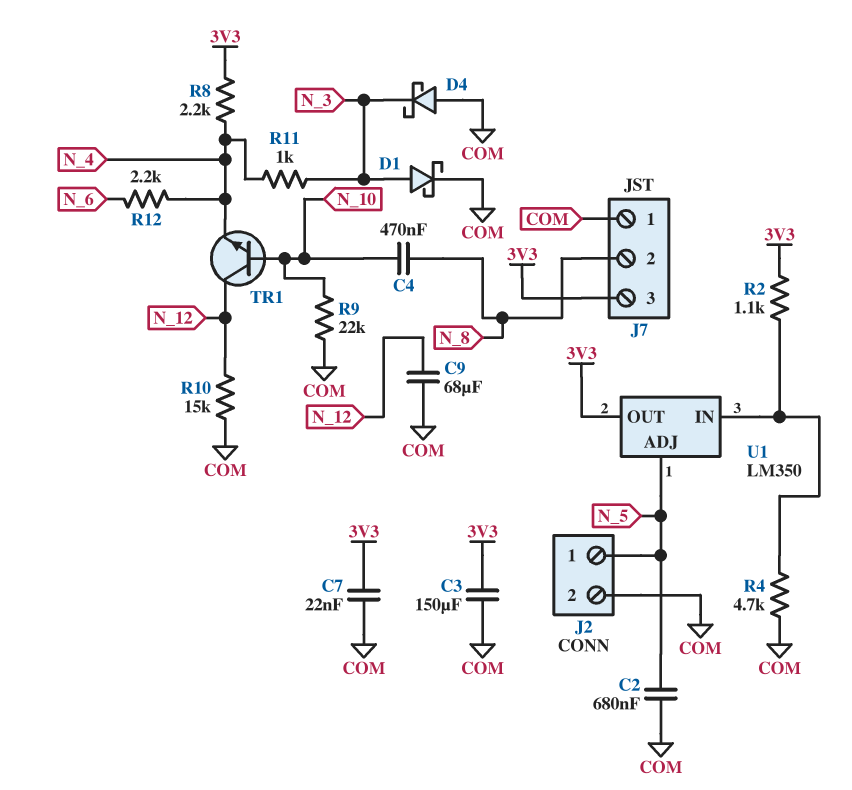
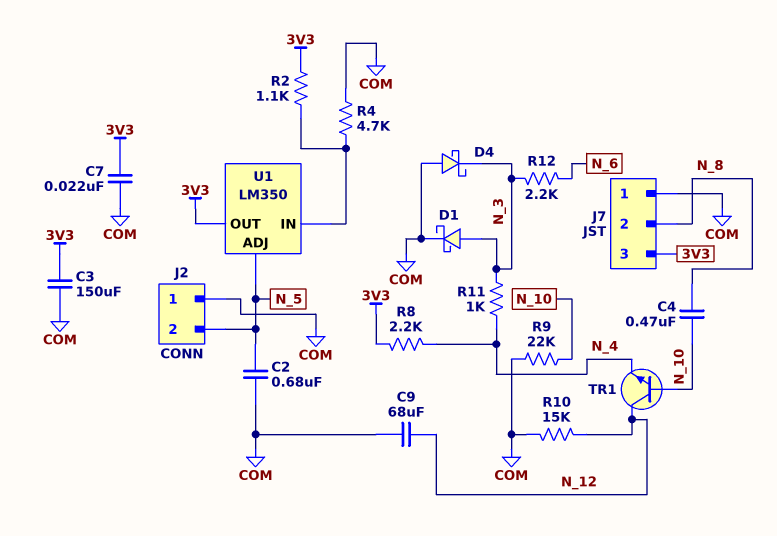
J2 pin 1: N_5 -> COM
J2 pin 2: COM -> N_5
R12: 2.2k (N_4, N_6) -> 2.2k (N_3, N_6)

